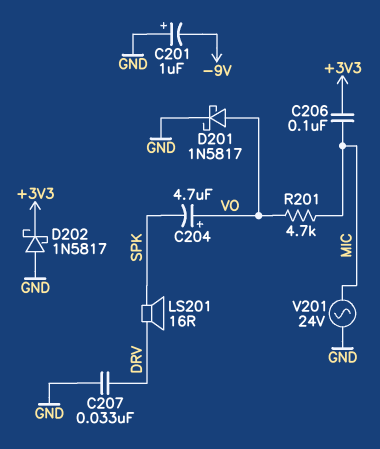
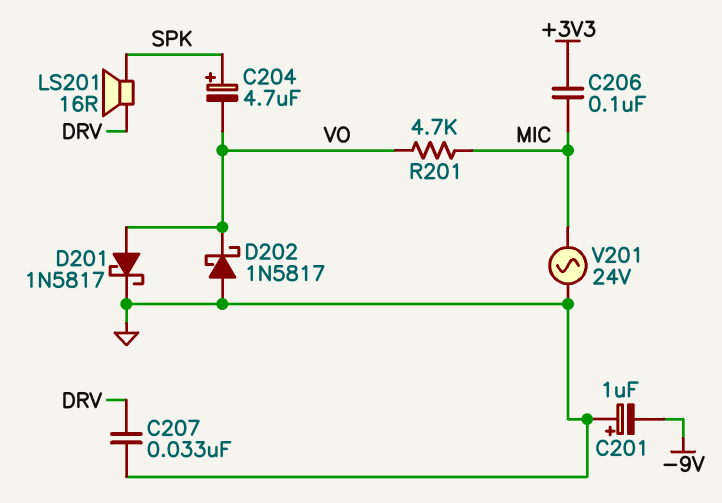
C204: 4.7uF (plus VO, minus SPK) -> 4.7uF (plus SPK, minus VO)
D202: schottky 1N5817 (A GND, K +3V3) -> schottky 1N5817 (A GND, K VO)

